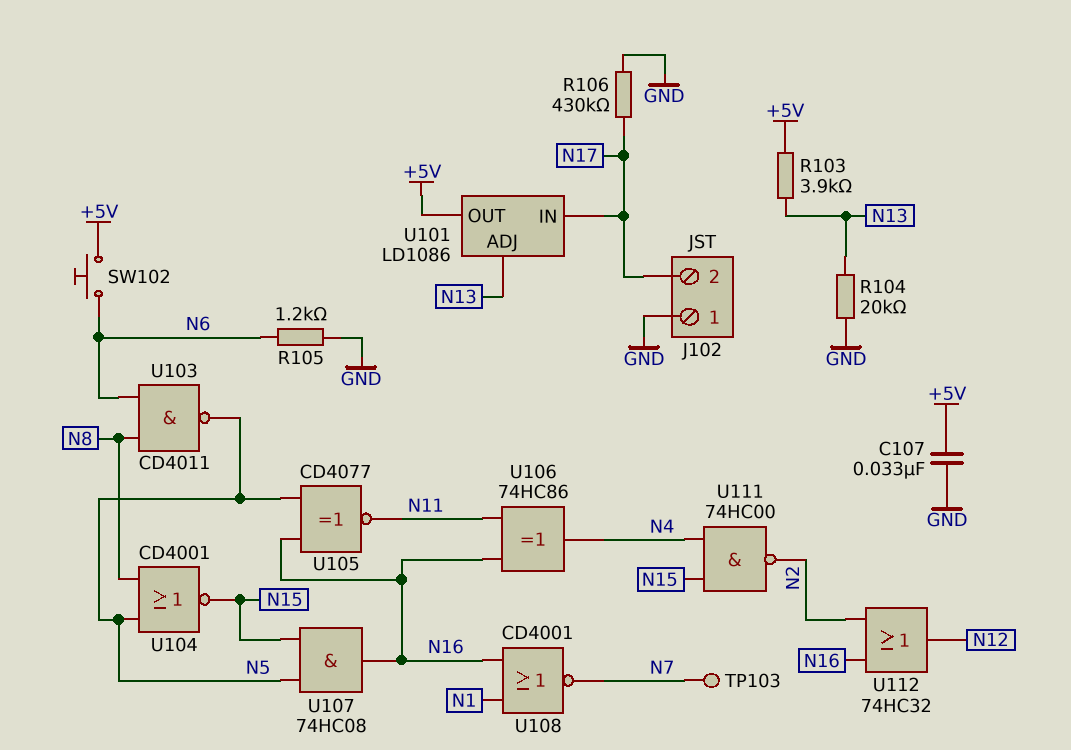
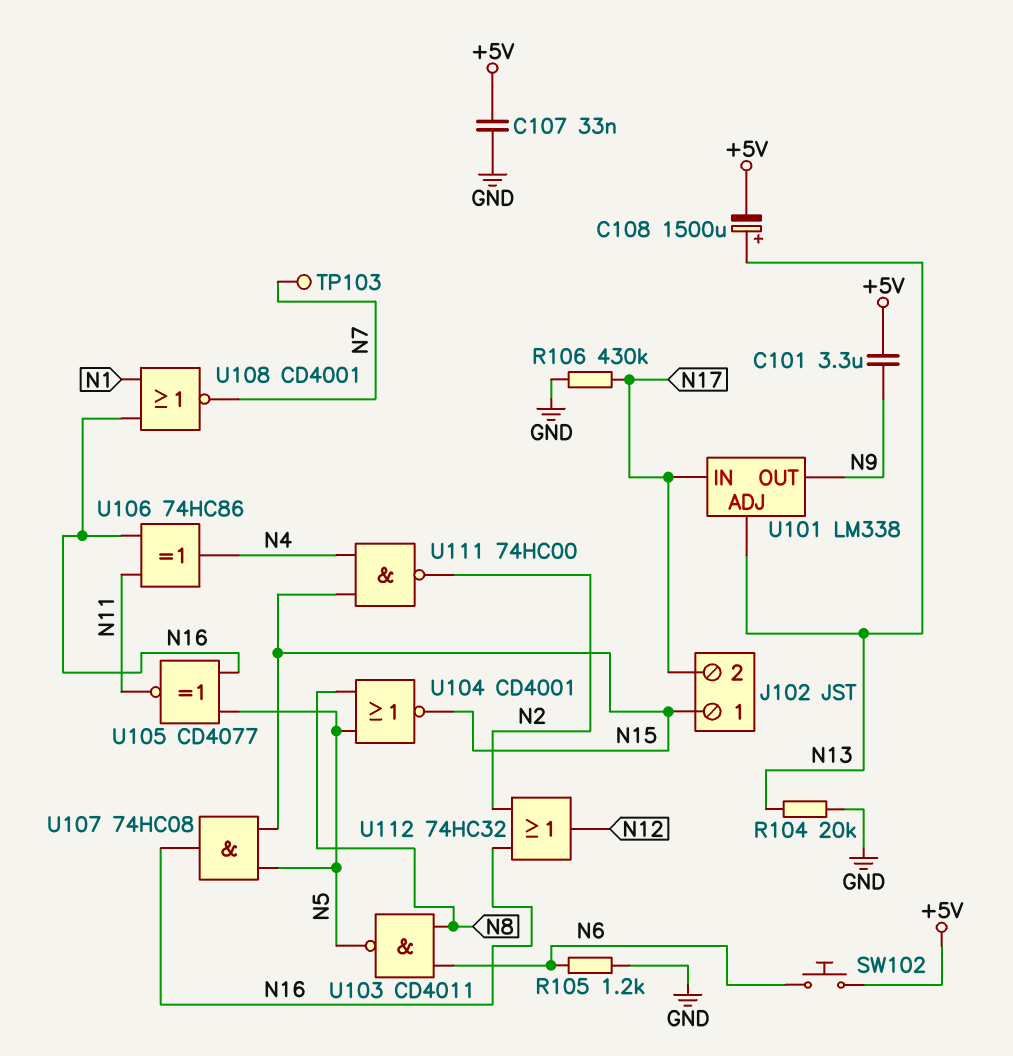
C101: none -> 3.3uF (+5V, N9)
C108: none -> 1500uF (plus N13, minus +5V)
J102 pin 1: GND -> N15
R103: 3.9k (+5V, N13) -> none
U101: LD1086 -> LM338
U101 pin OUT: +5V -> N9

